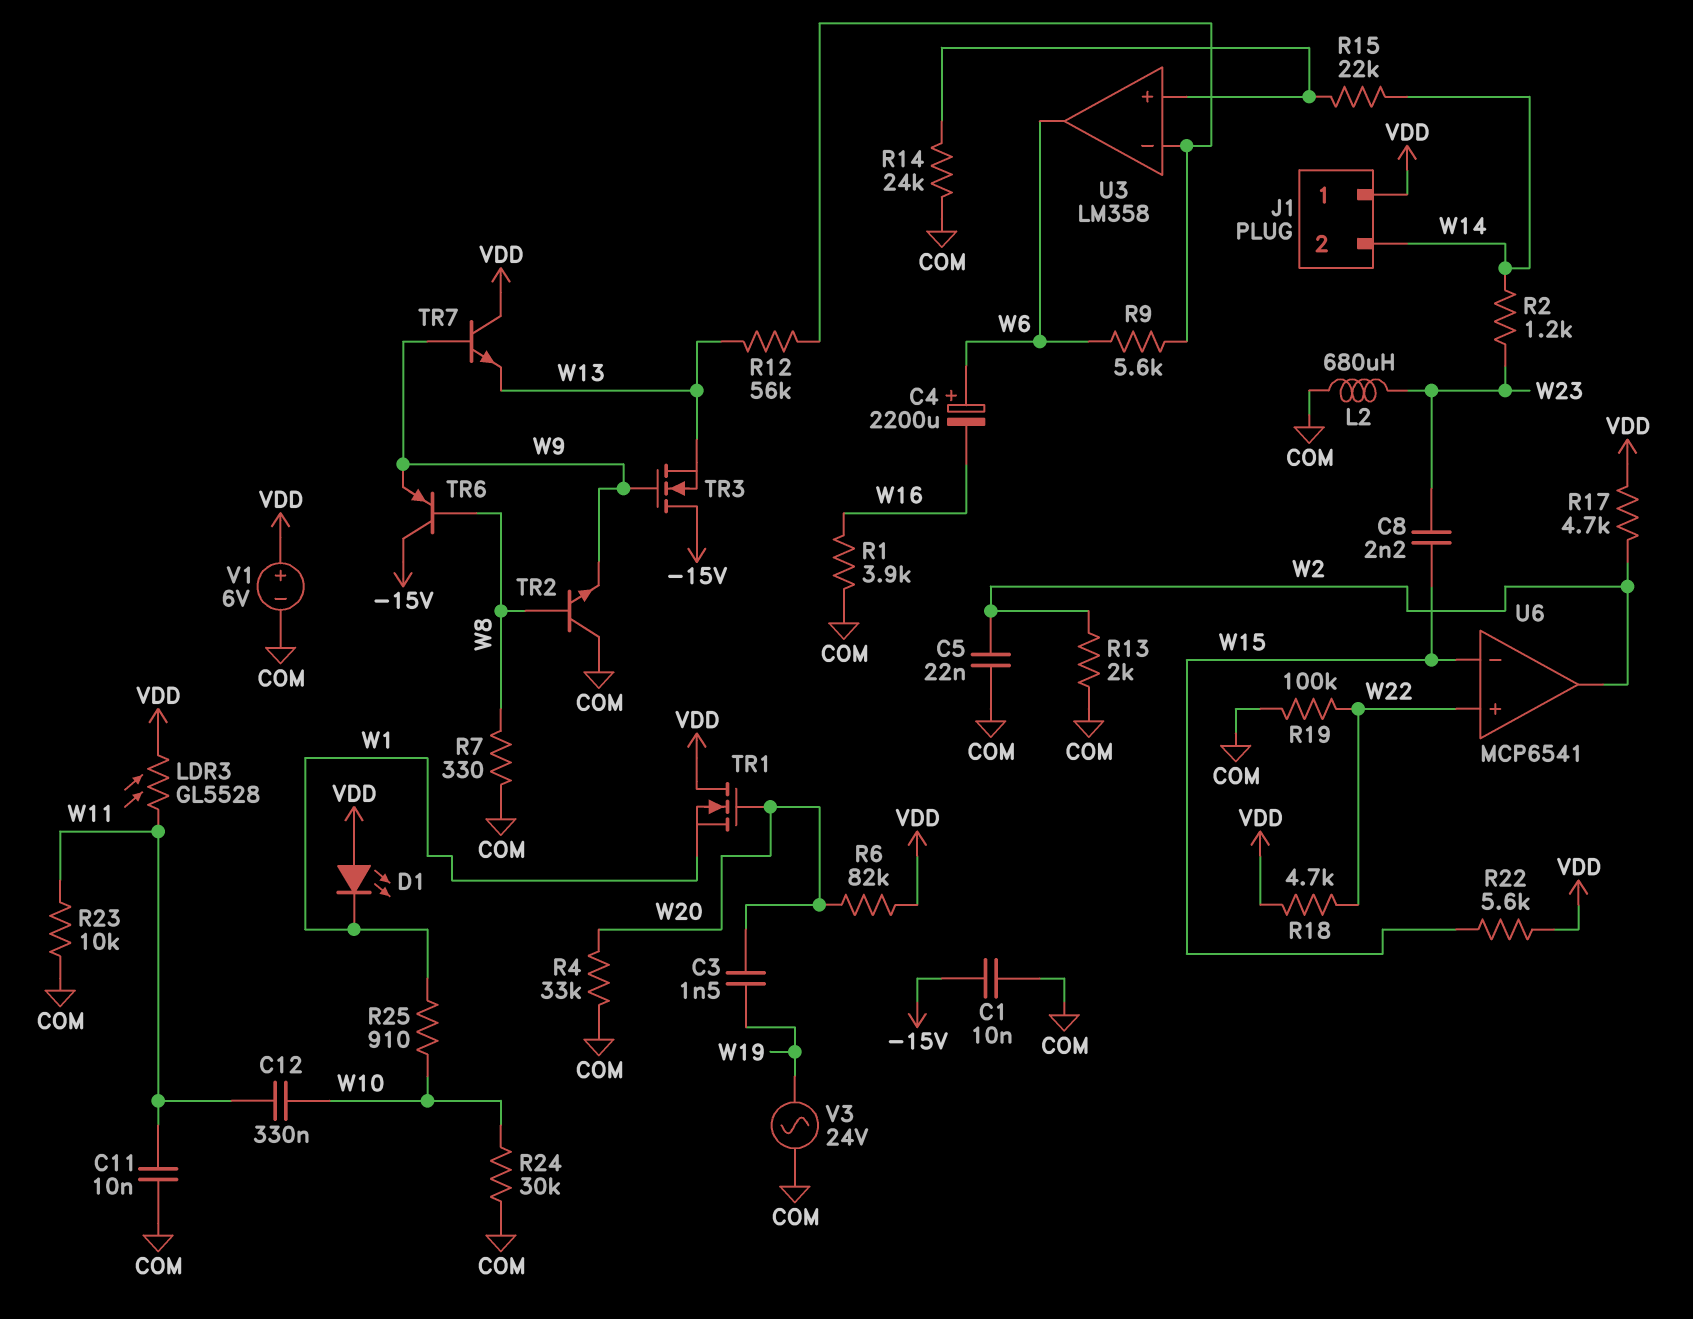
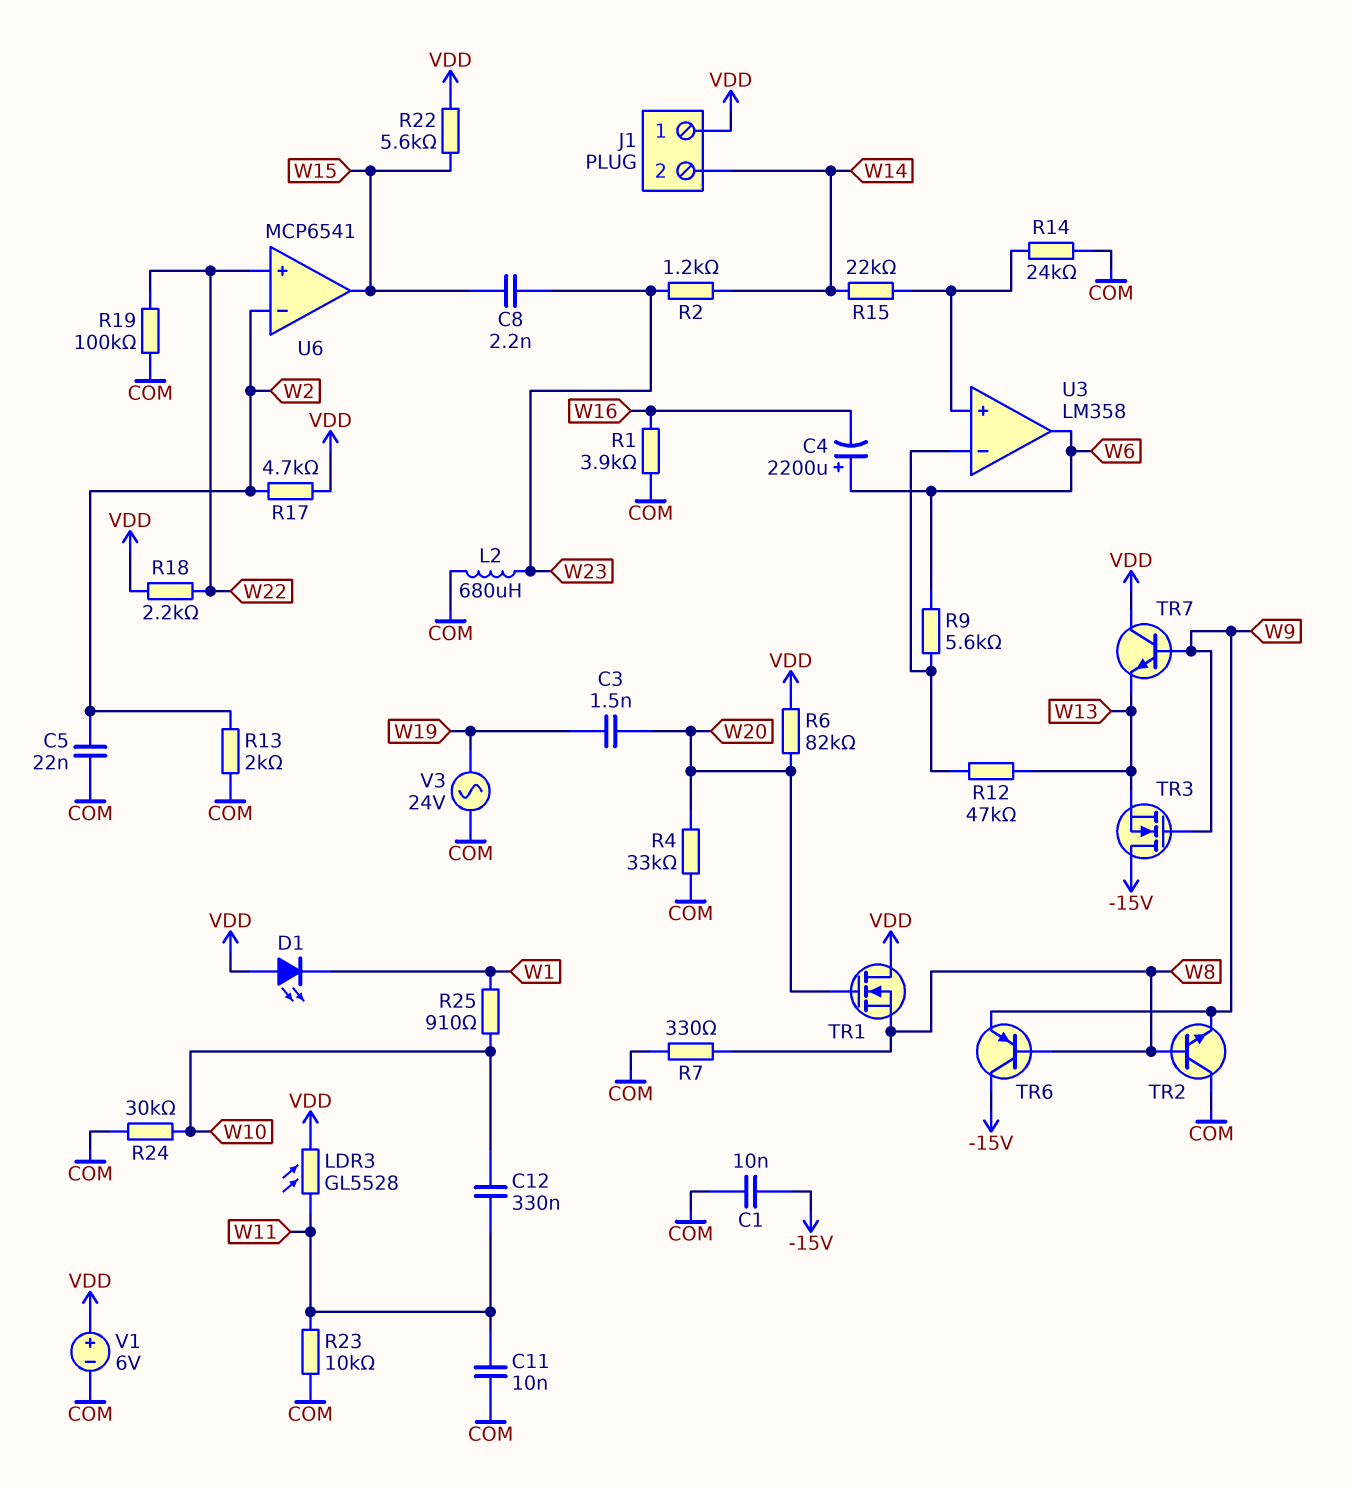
R12: 56k (U3/in-, W13) -> 47k (U3/in-, W13)
R18: 4.7k (VDD, W22) -> 2.2k (VDD, W22)
TR1: NMOS (G W20, D VDD, S W1) -> NMOS (G W20, D VDD, S W8)
U6 pin in-: W15 -> W2
U6 pin out: W2 -> W15

